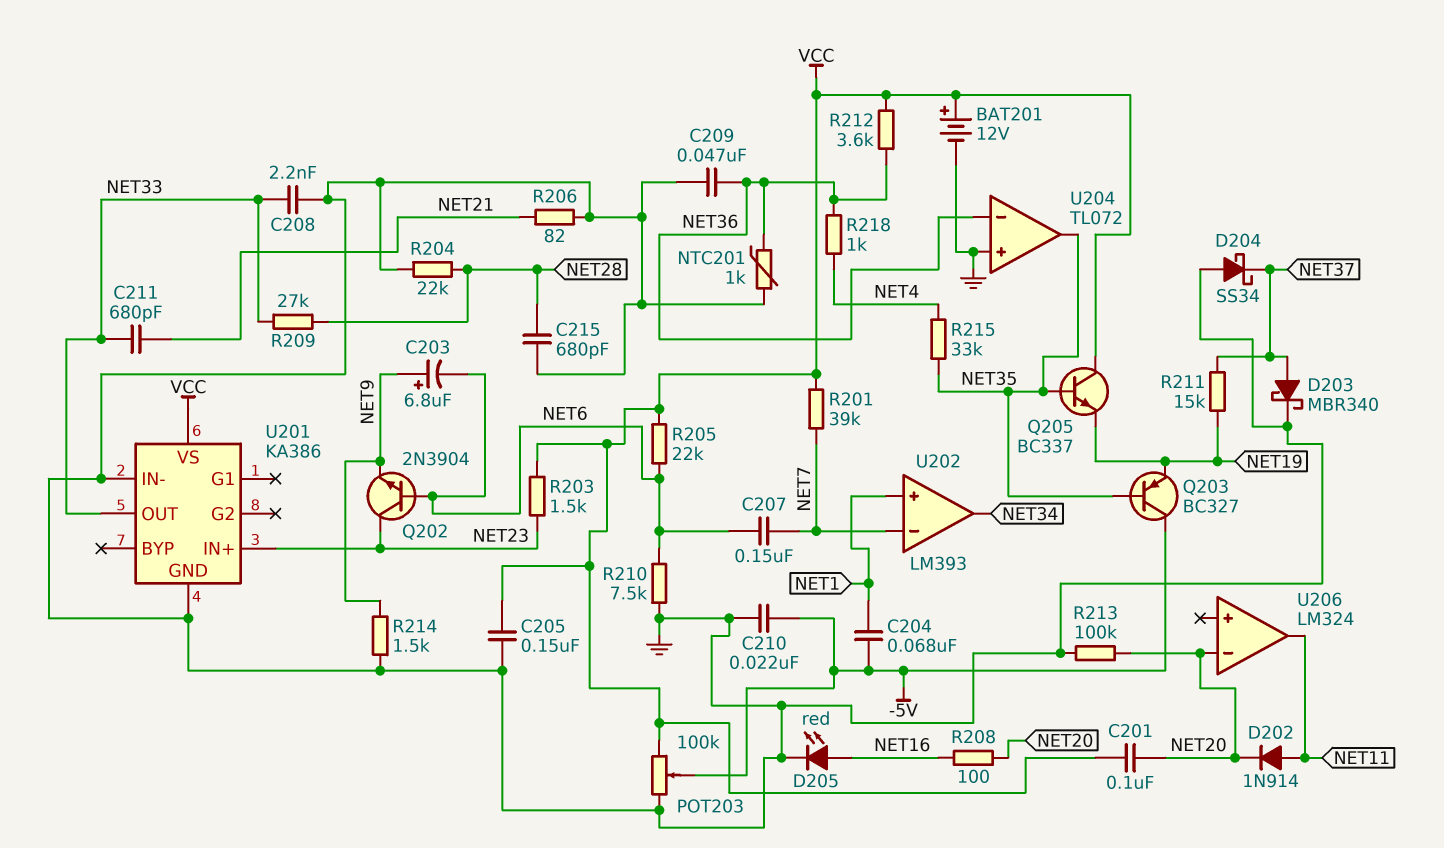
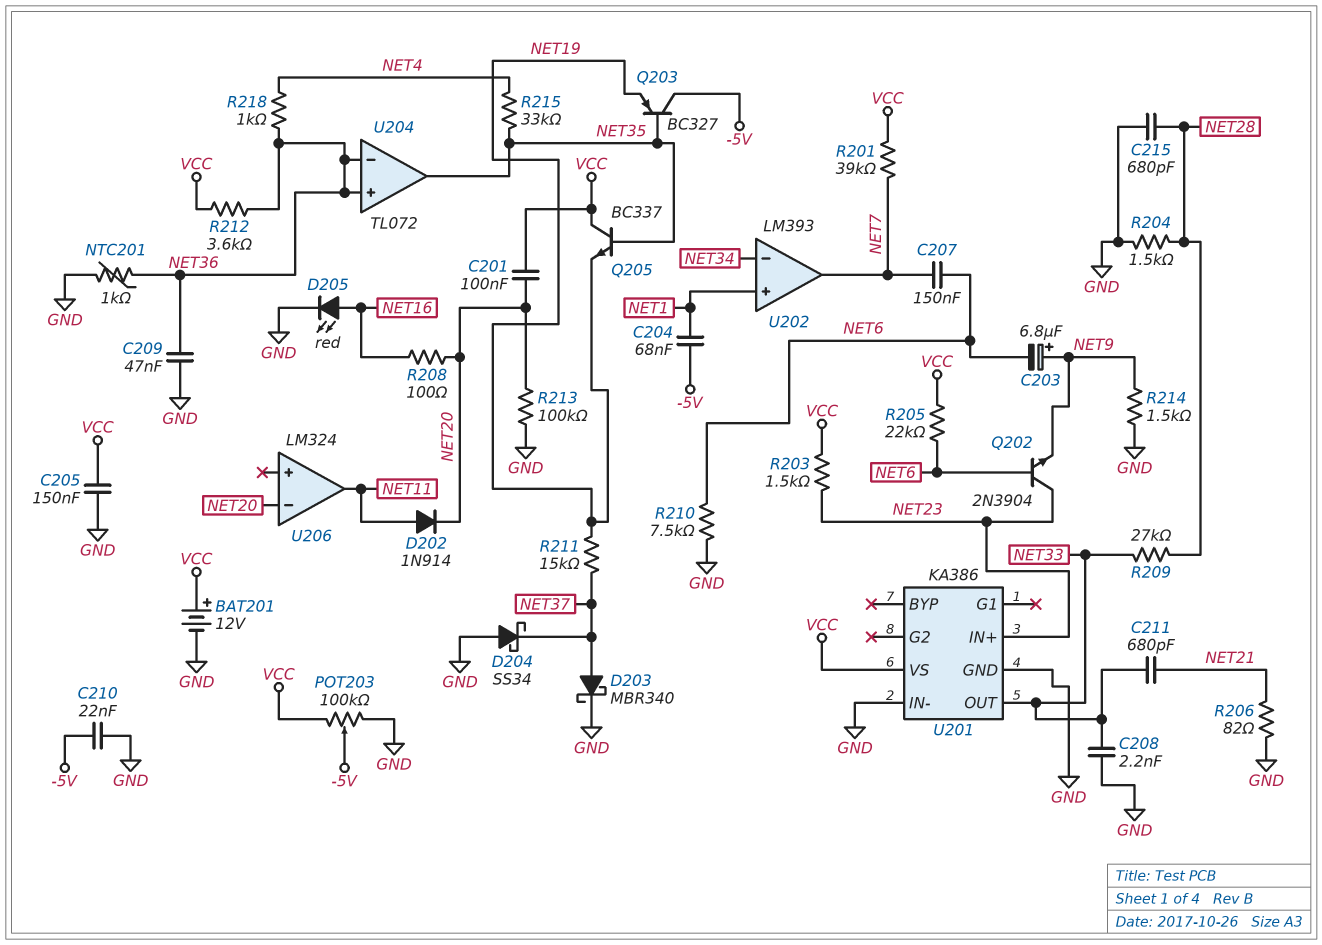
R204: 22k (GND, NET28) -> 1.5k (GND, NET28)
U202 pin in-: NET7 -> NET34
U202 pin out: NET34 -> NET7
U204 pin in+: GND -> NET36

